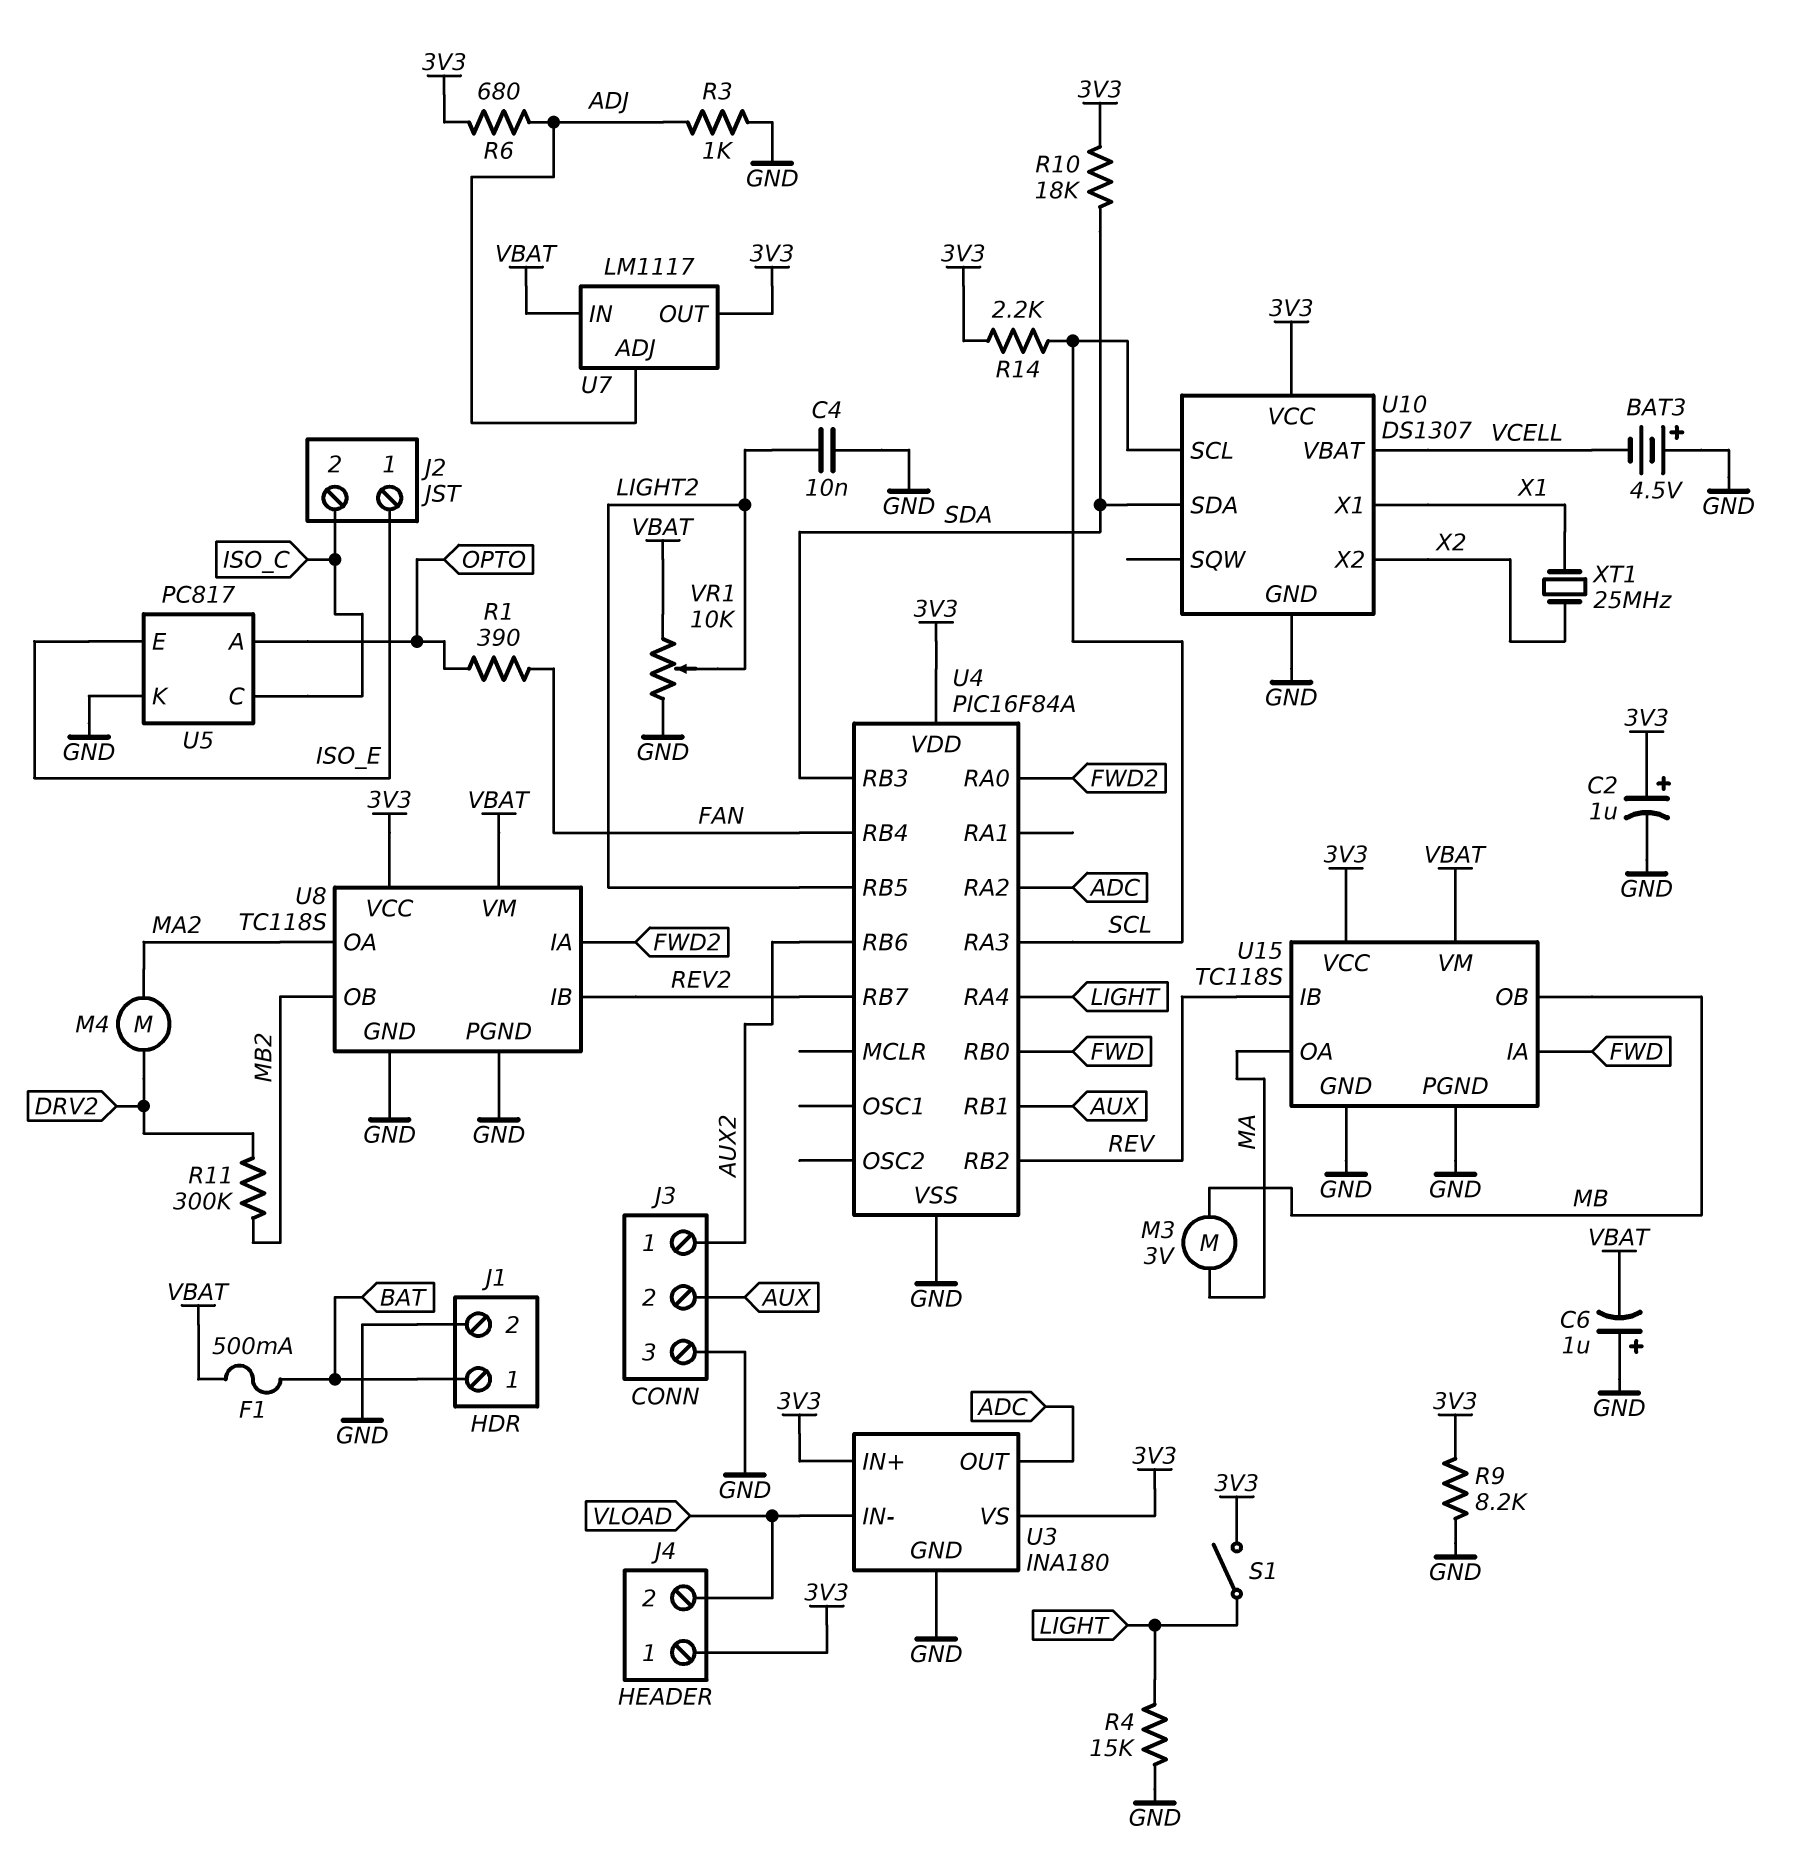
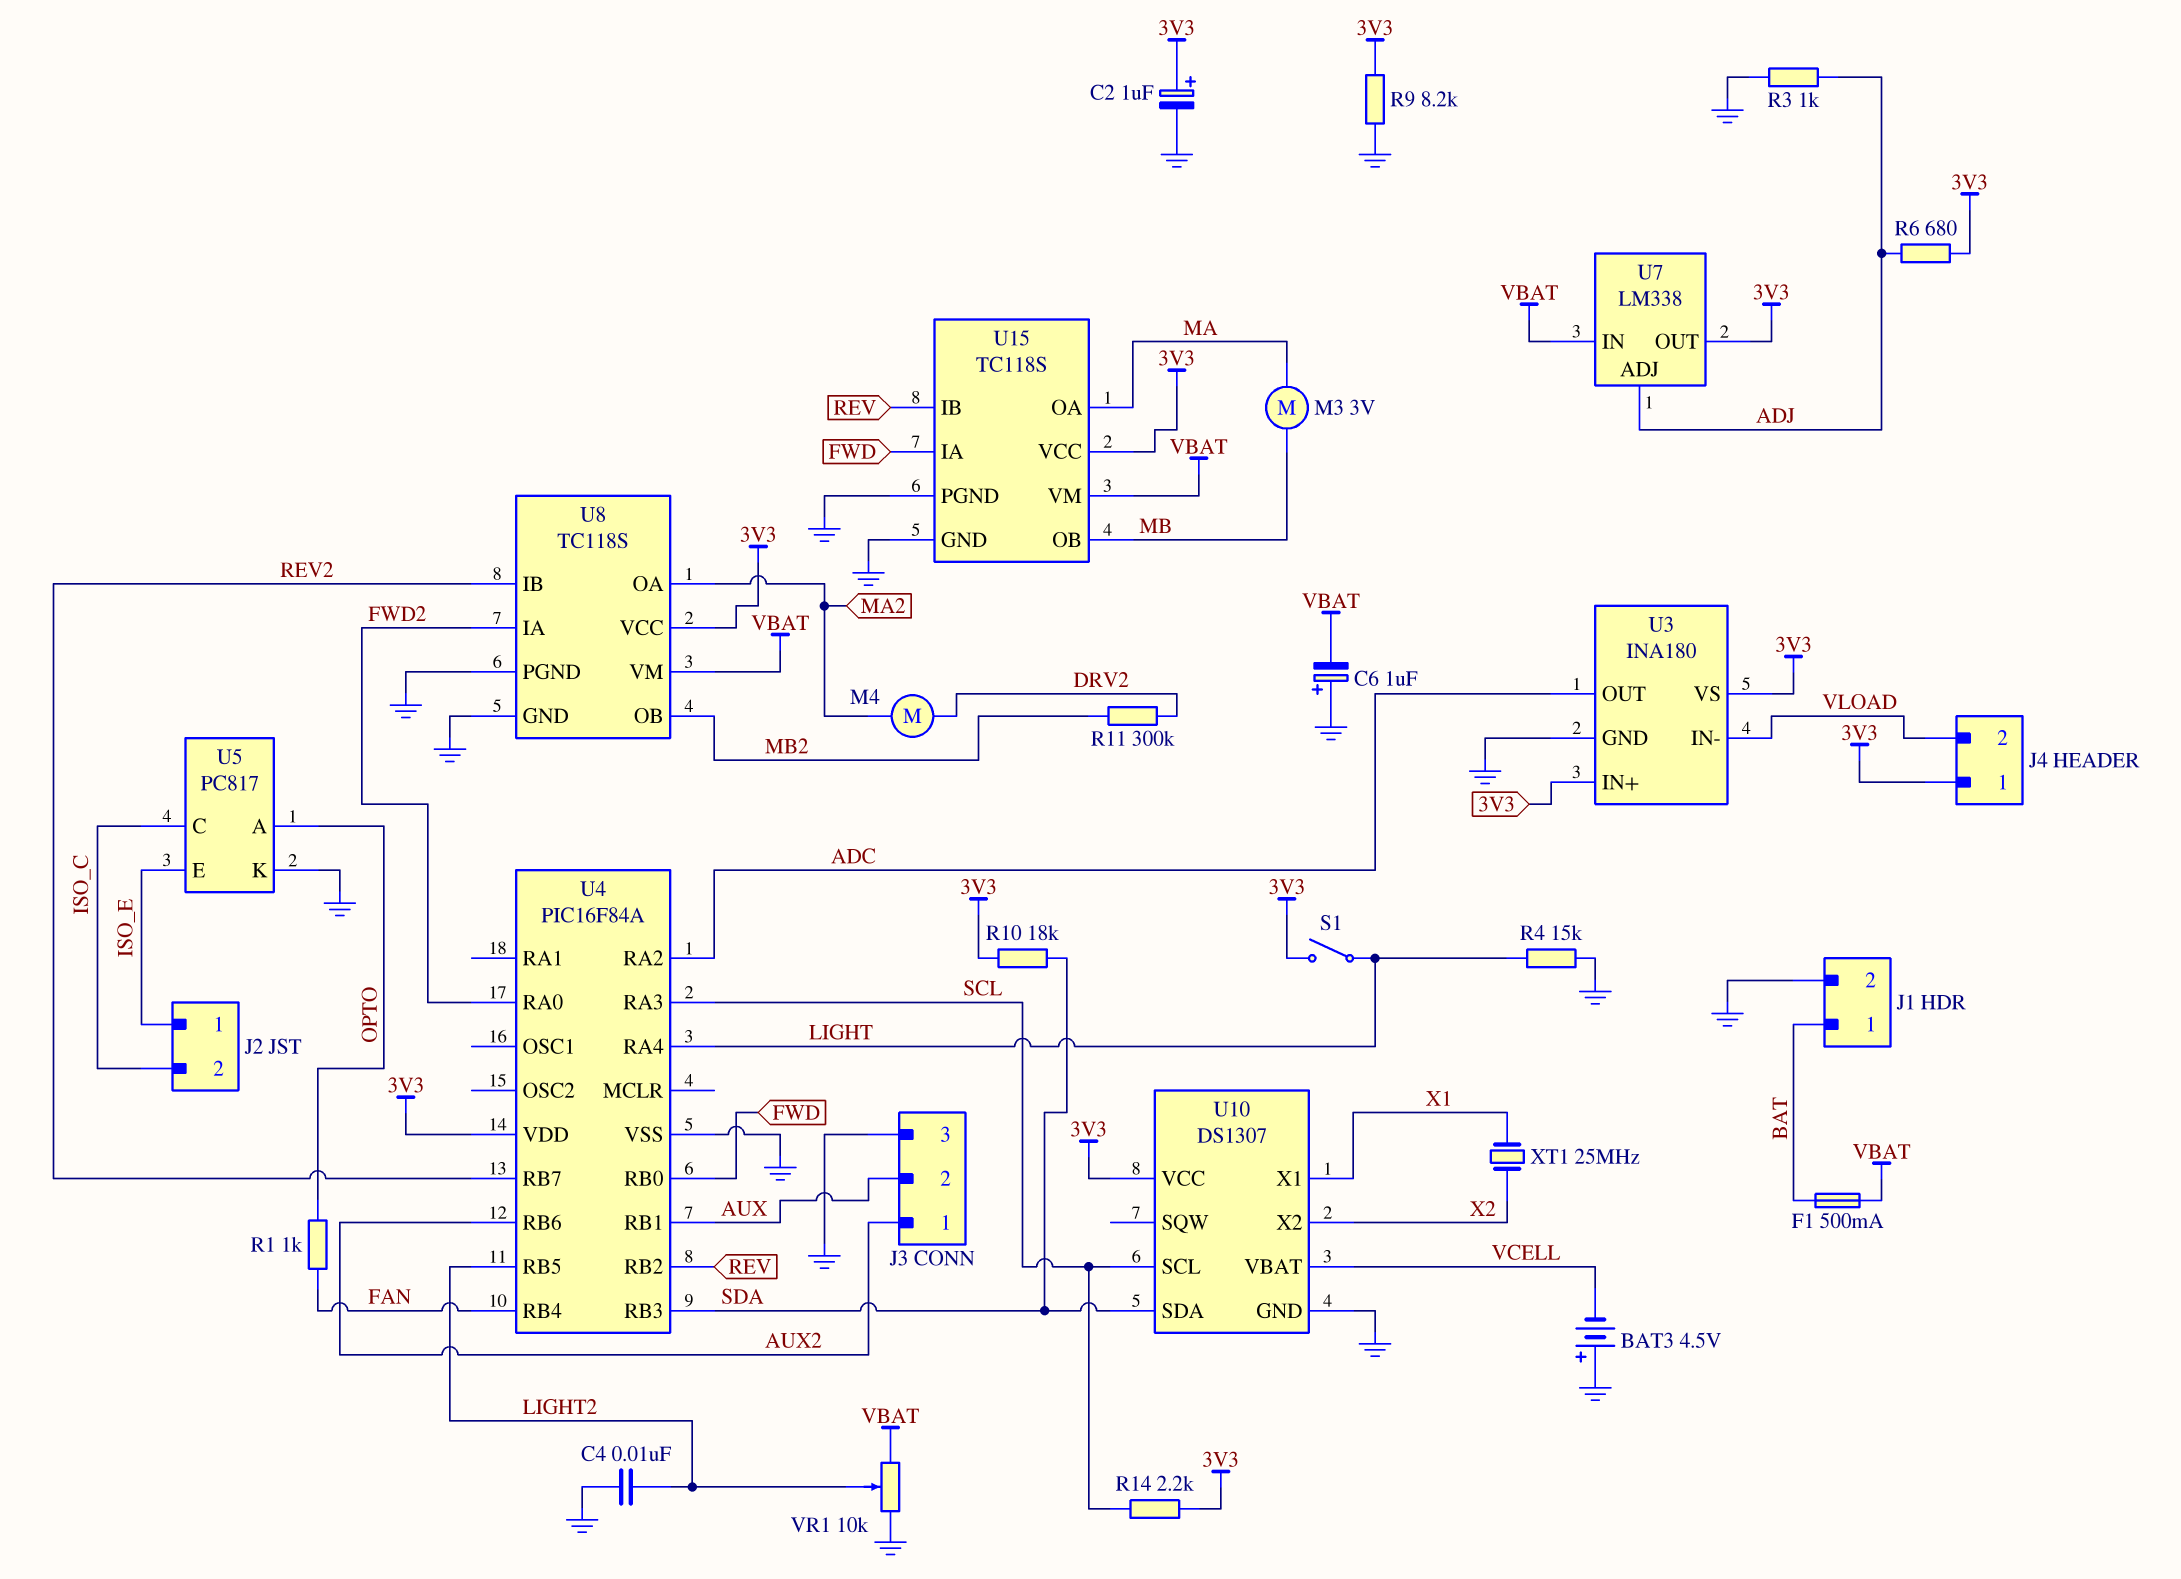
R1: 390 (FAN, OPTO) -> 1k (FAN, OPTO)
U7: LM1117 -> LM338

